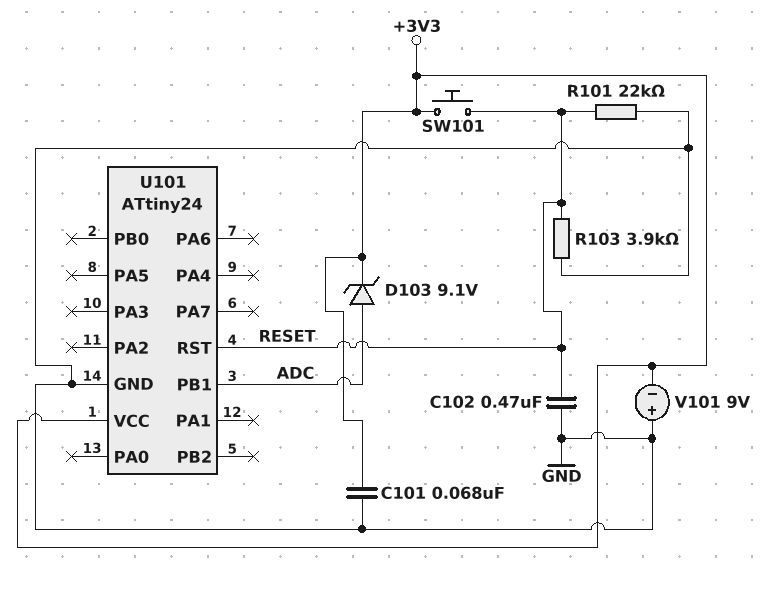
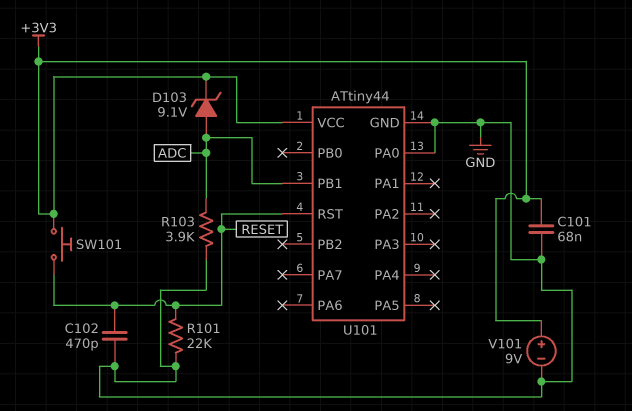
C102: 470nF (GND, RESET) -> 470pF (GND, RESET)
R103: 3.9k (GND, RESET) -> 3.9k (ADC, GND)
U101: ATtiny24 -> ATtiny44
U101 pin PA0: none -> GND
V101: 9V (plus GND, minus +3V3) -> 9V (plus +3V3, minus GND)

